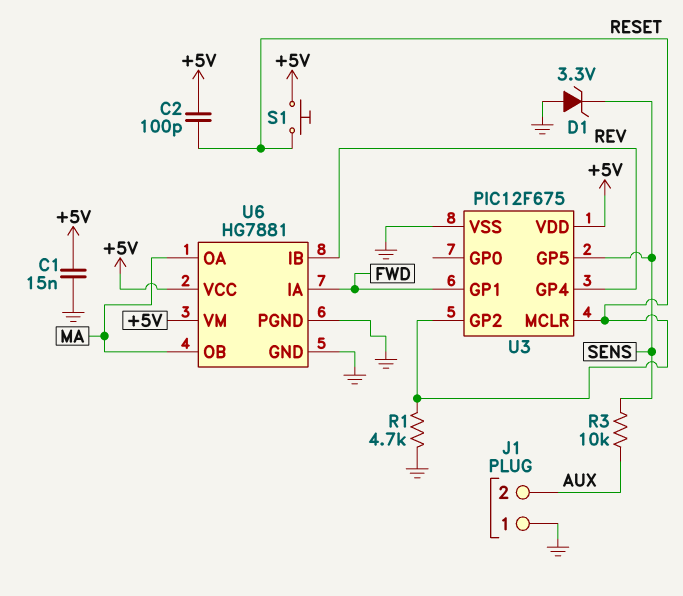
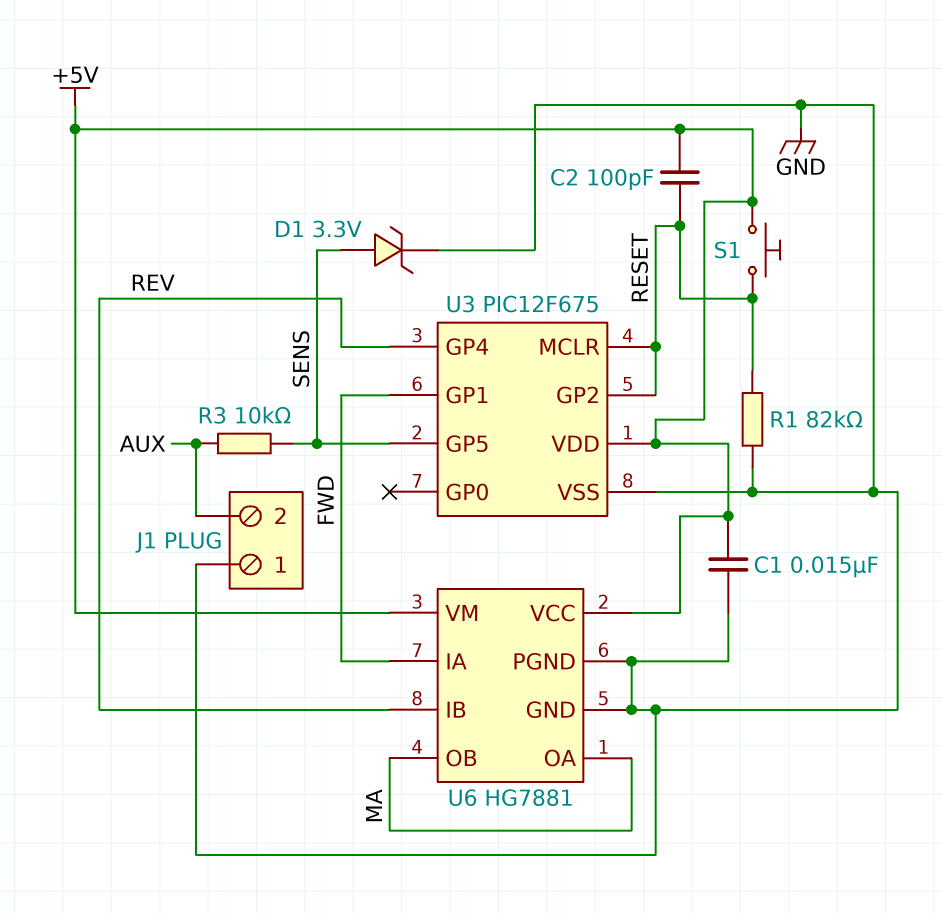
D1: zener 3.3V (A GND, K SENS) -> zener 3.3V (A SENS, K GND)
R1: 4.7k (GND, RESET) -> 82k (GND, RESET)

